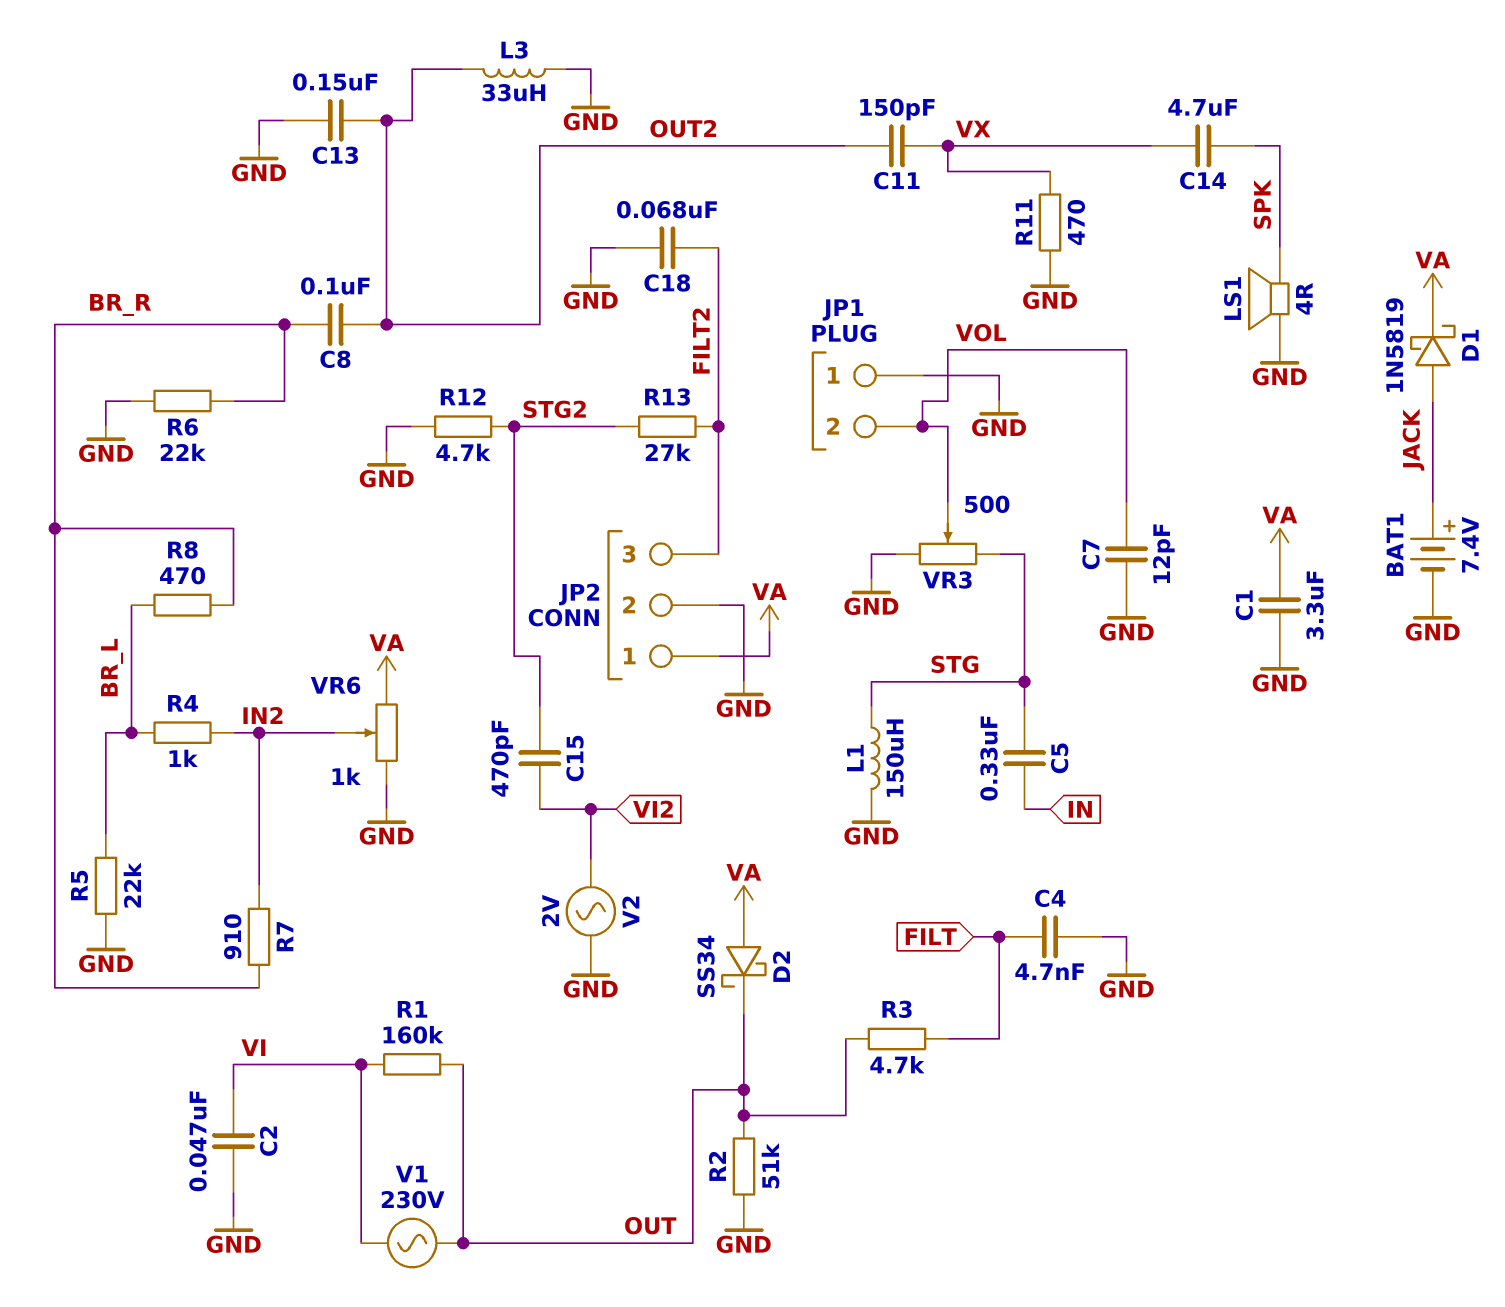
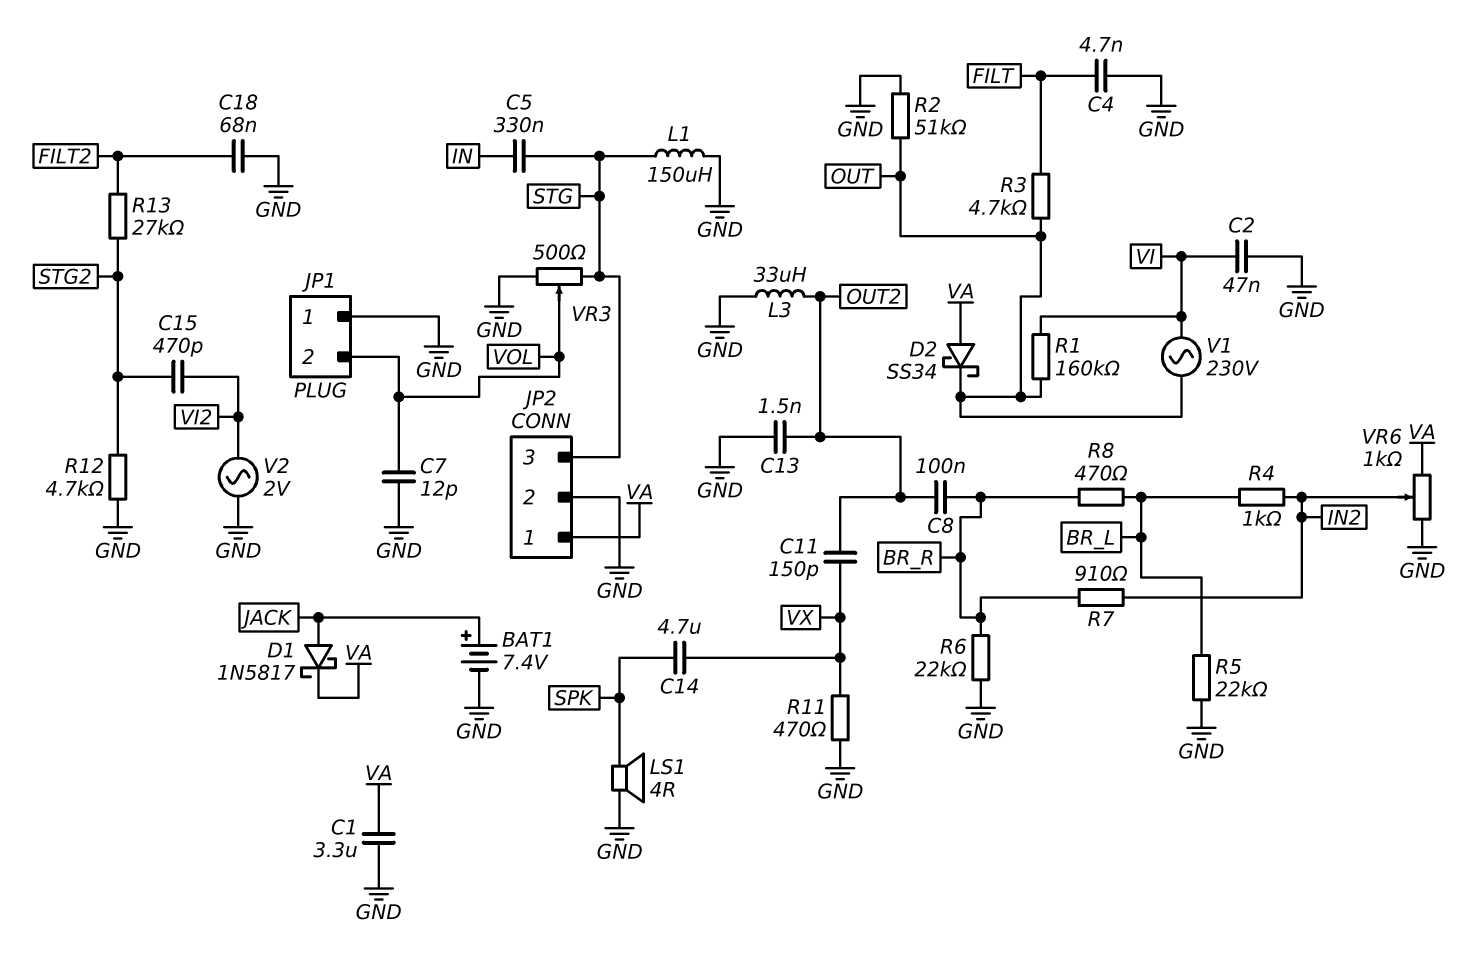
C13: 150nF (GND, OUT2) -> 1.5nF (GND, OUT2)
D1: schottky 1N5819 (A JACK, K VA) -> schottky 1N5817 (A JACK, K VA)
JP2 pin 3: FILT2 -> STG

